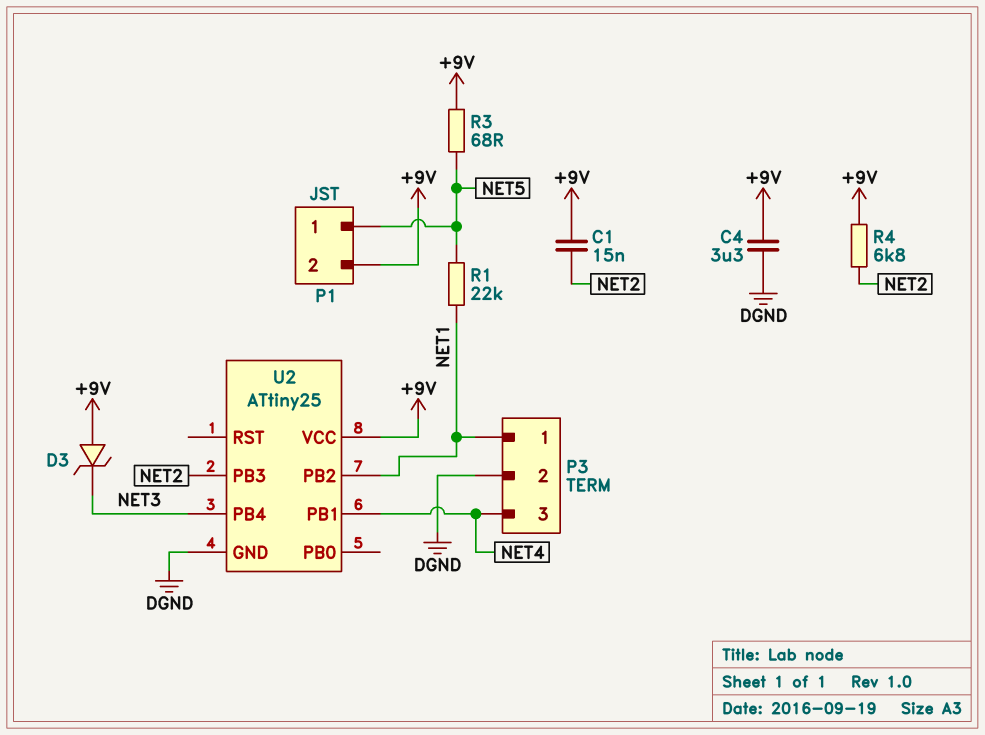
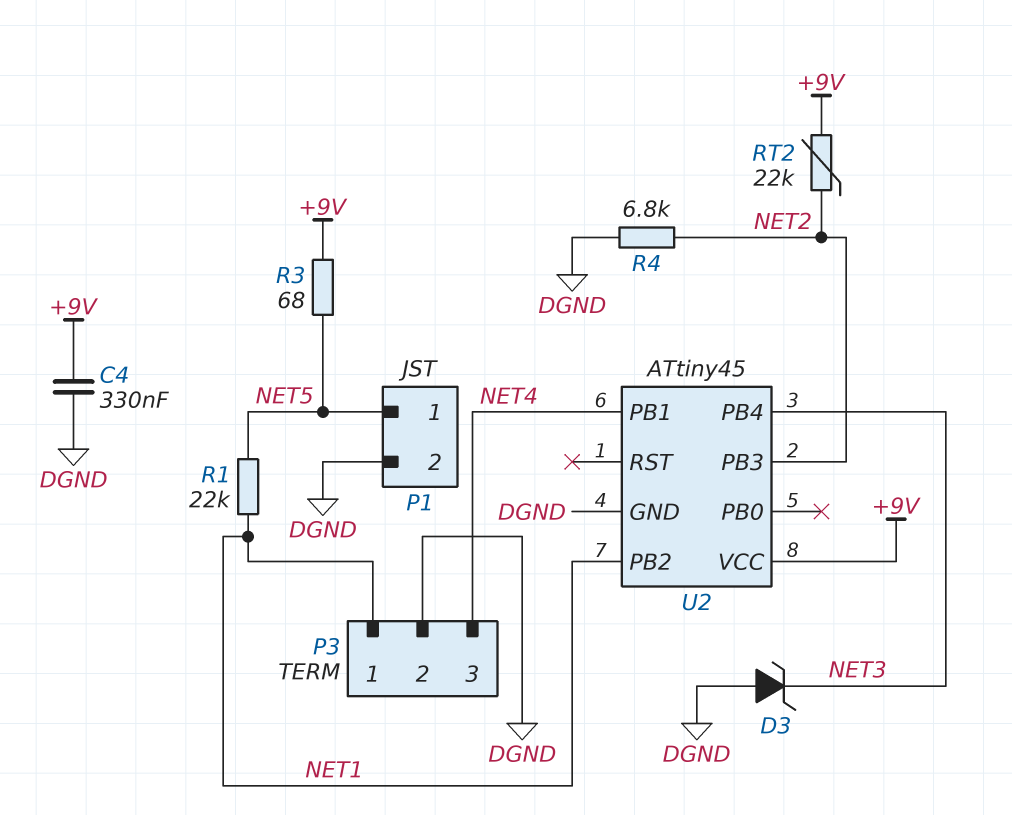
C1: 15nF (+9V, NET2) -> none
C4: 3.3uF (+9V, DGND) -> 330nF (+9V, DGND)
D3: zener (A +9V, K NET3) -> zener (A DGND, K NET3)
P1 pin 2: +9V -> DGND
R4: 6.8k (+9V, NET2) -> 6.8k (DGND, NET2)
RT2: none -> 22k (+9V, NET2)
U2: ATtiny25 -> ATtiny45

